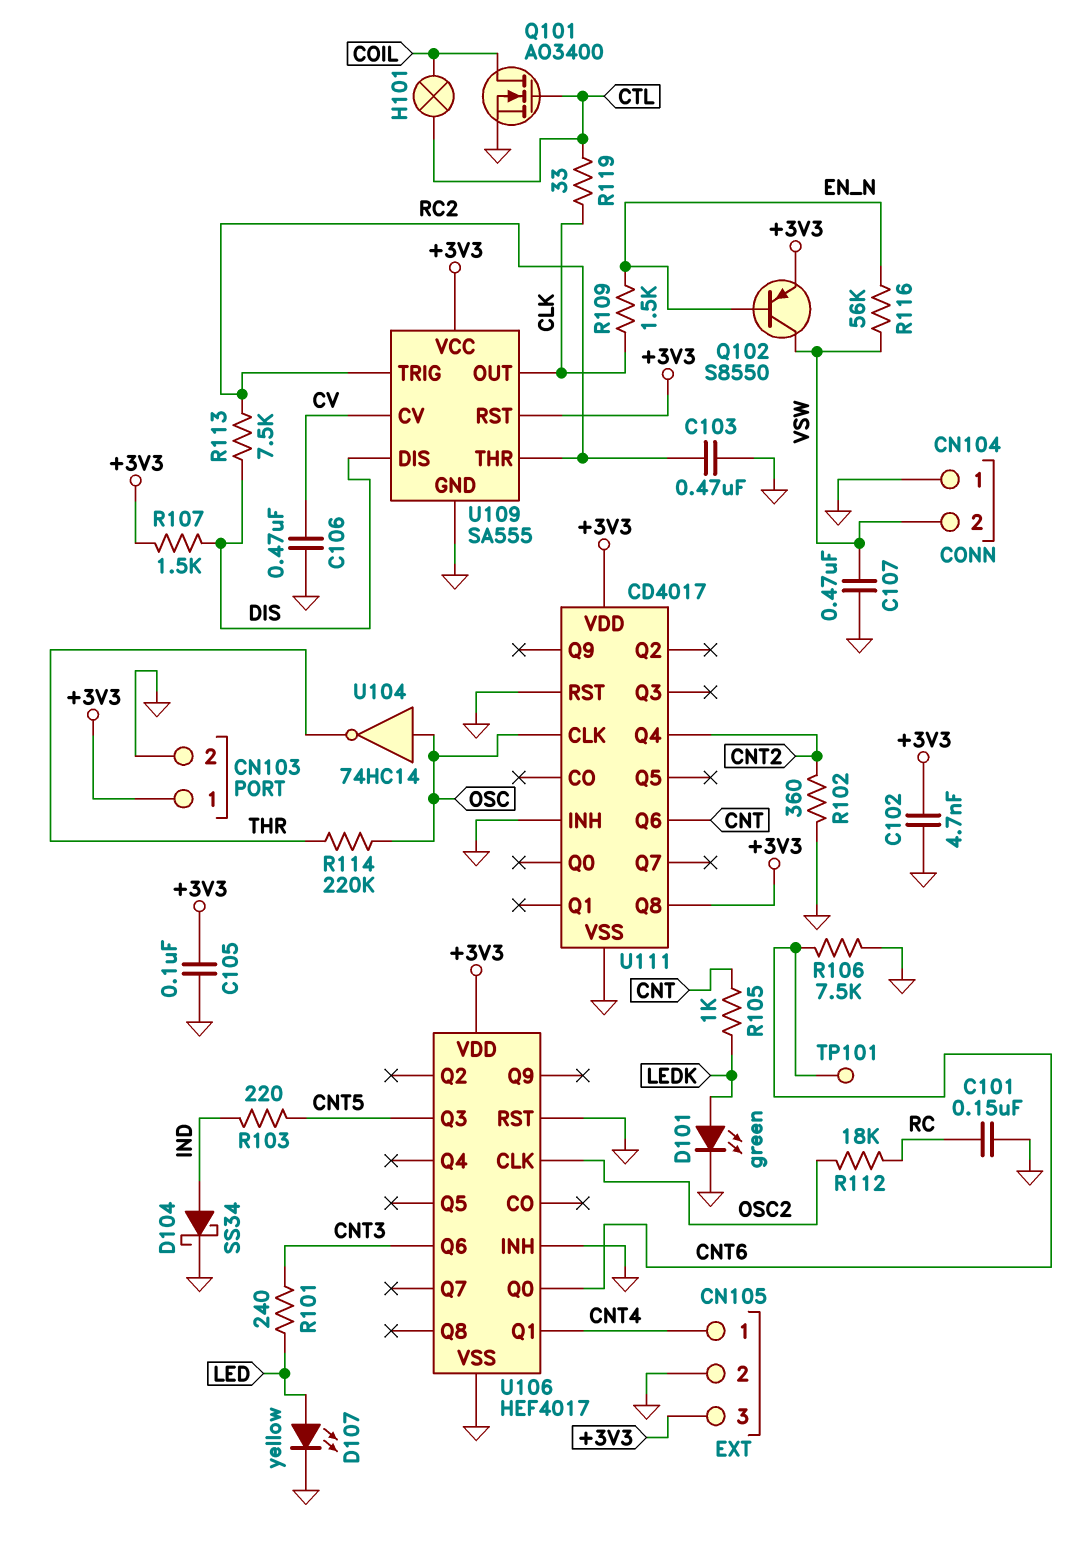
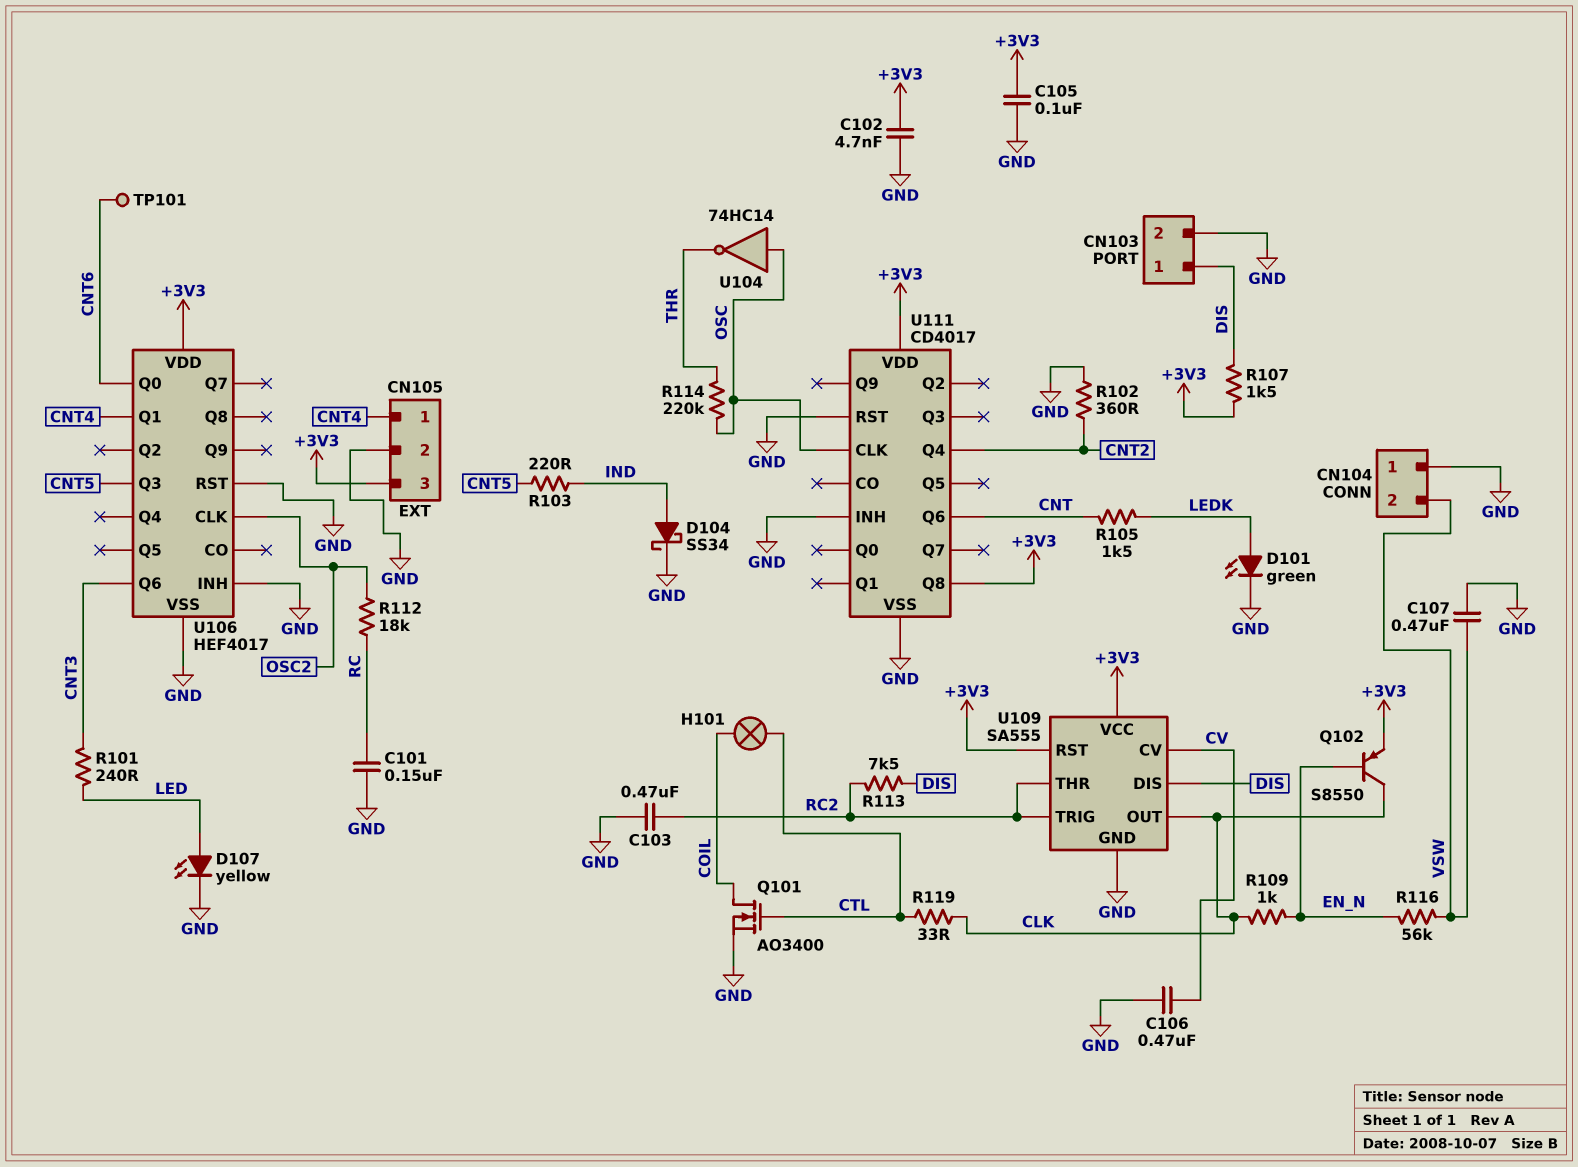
CN103 pin 1: +3V3 -> DIS
Q102: PNP S8550 (B EN_N, C VSW, E +3V3) -> PNP S8550 (B EN_N, C CLK, E +3V3)
R105: 1k (CNT, LEDK) -> 1.5k (CNT, LEDK)
R106: 7.5k (CNT6, GND) -> none
R109: 1.5k (CLK, EN_N) -> 1k (CLK, EN_N)

